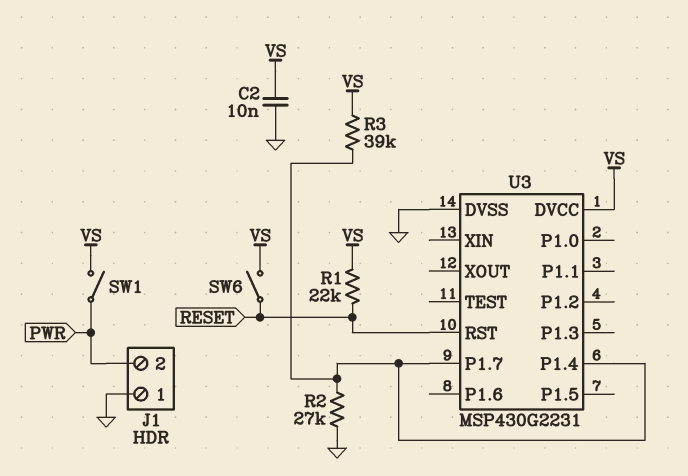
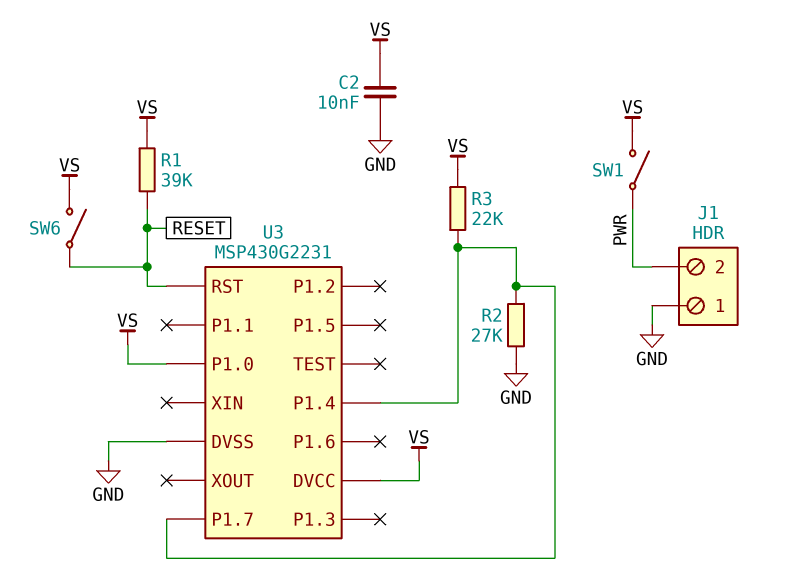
R1: 22k (RESET, VS) -> 39k (RESET, VS)
R3: 39k (U3/P1.4, VS) -> 22k (U3/P1.4, VS)
U3 pin P1.0: none -> VS

